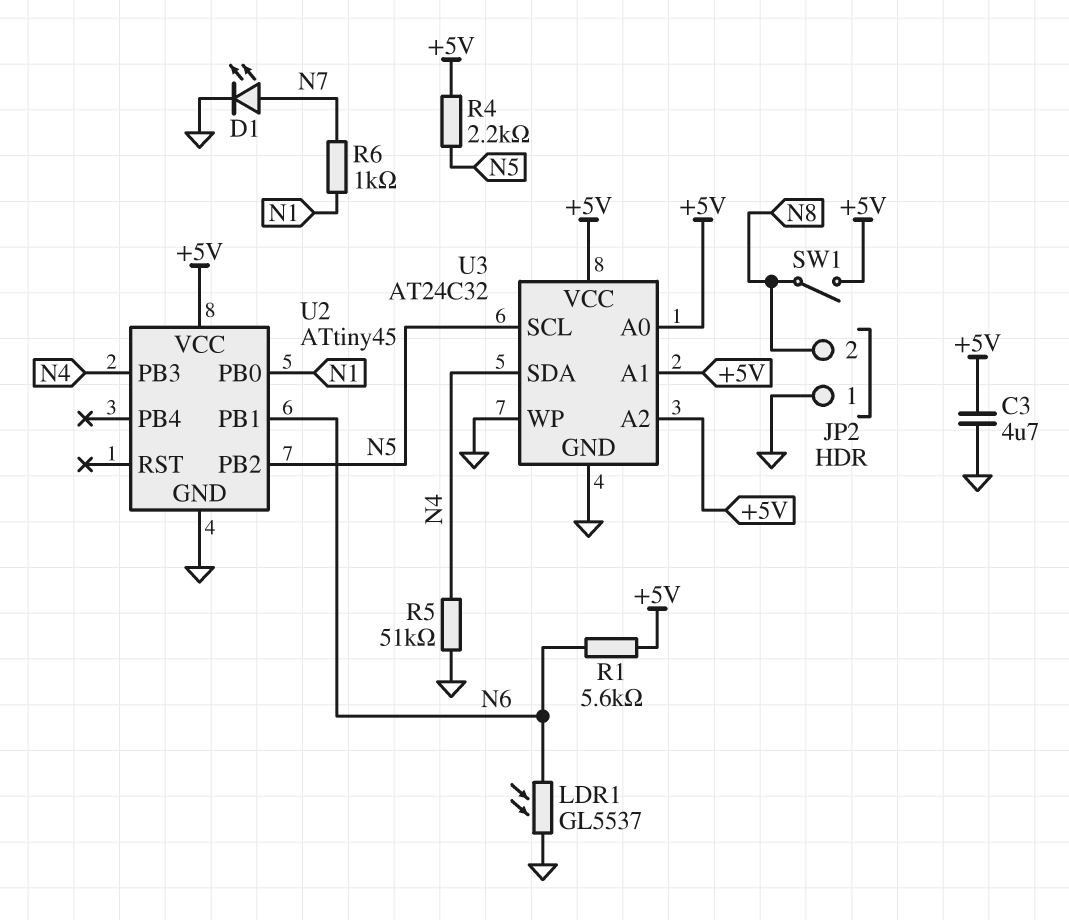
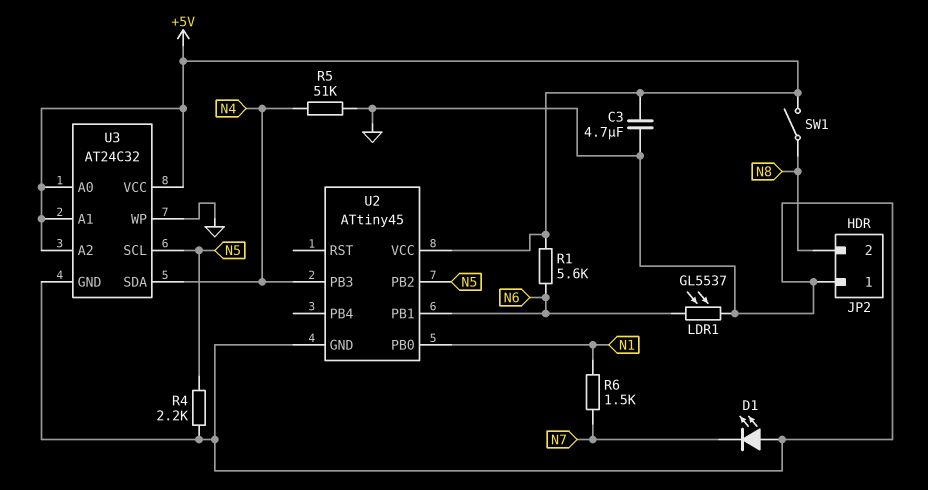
D1: LED (A N7, K GND) -> LED (A GND, K N7)
R4: 2.2k (+5V, N5) -> 2.2k (GND, N5)
R6: 1k (N1, N7) -> 1.5k (N1, N7)

